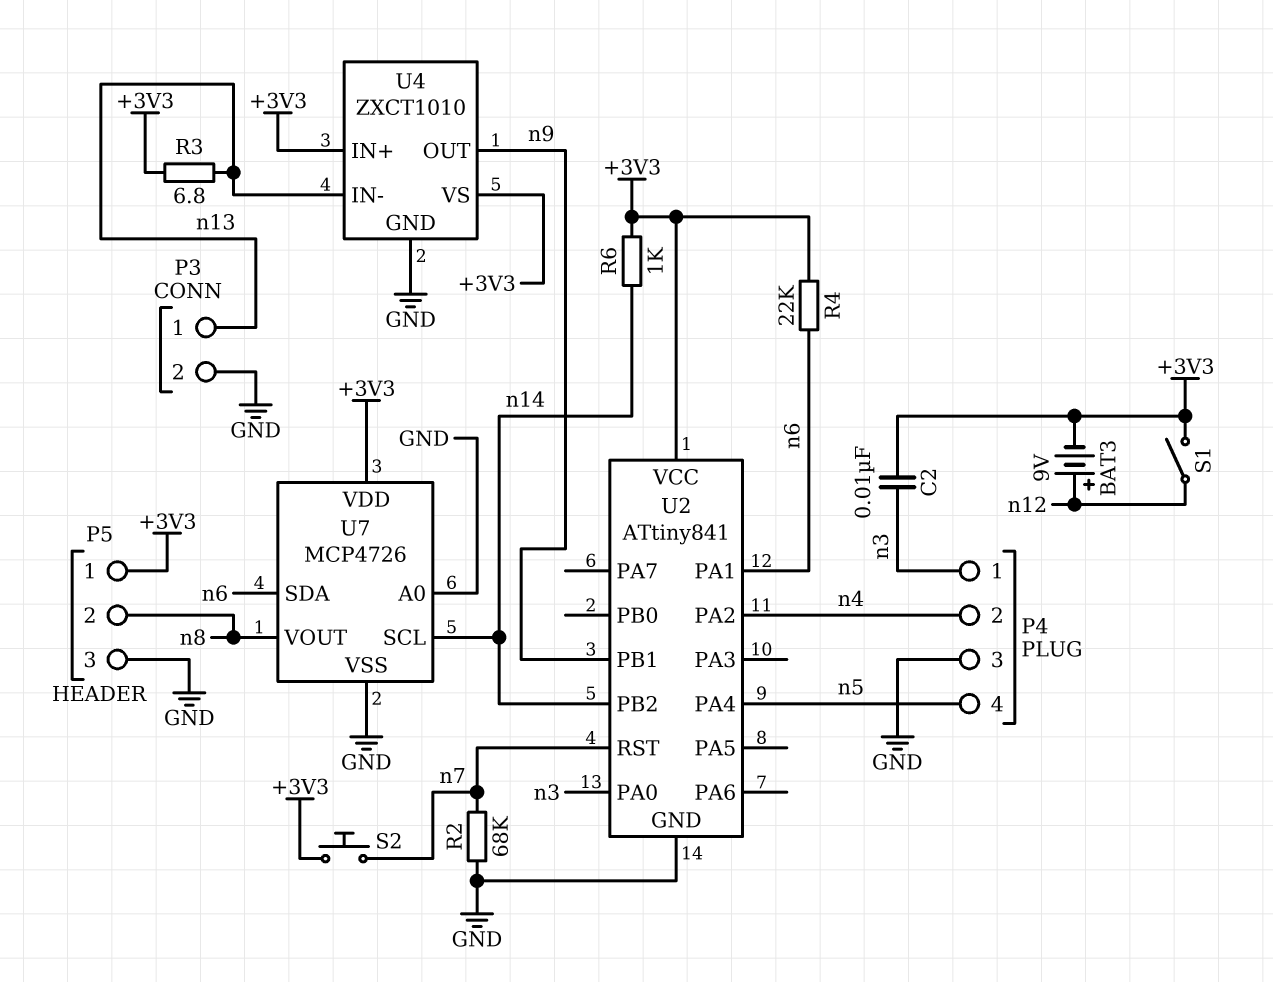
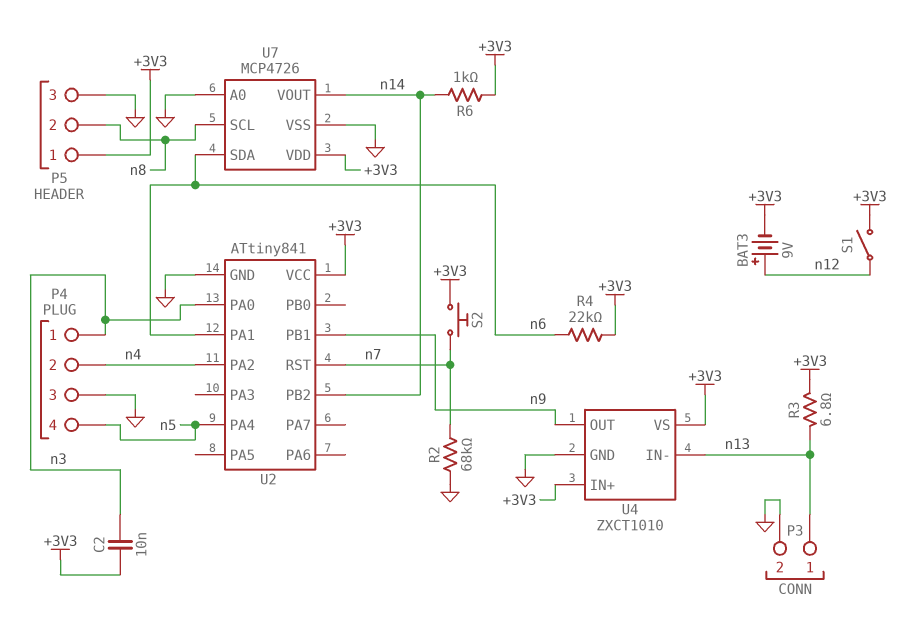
U7 pin SCL: n14 -> n8
U7 pin VOUT: n8 -> n14

